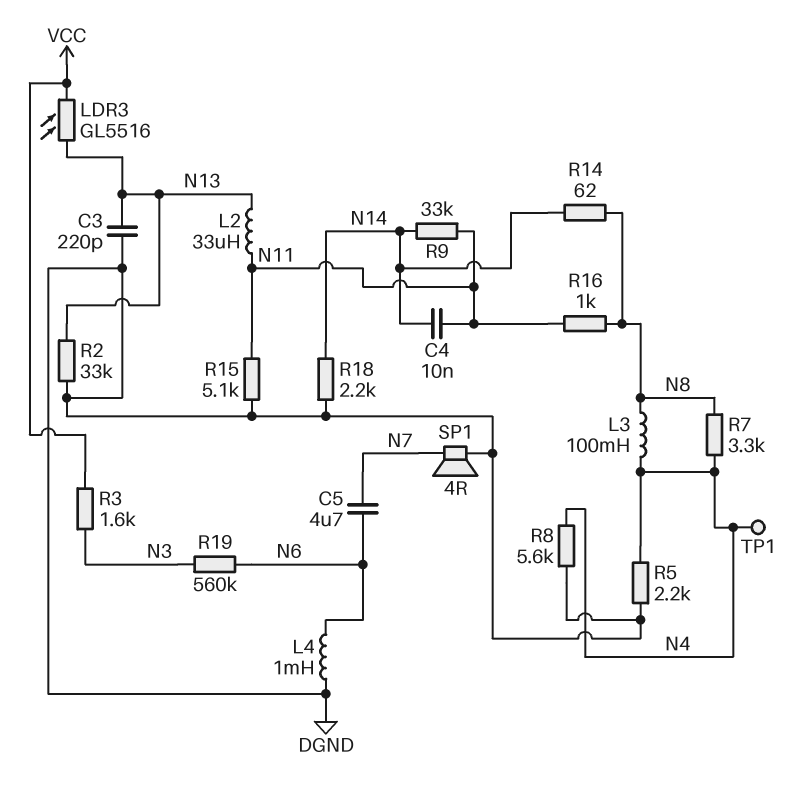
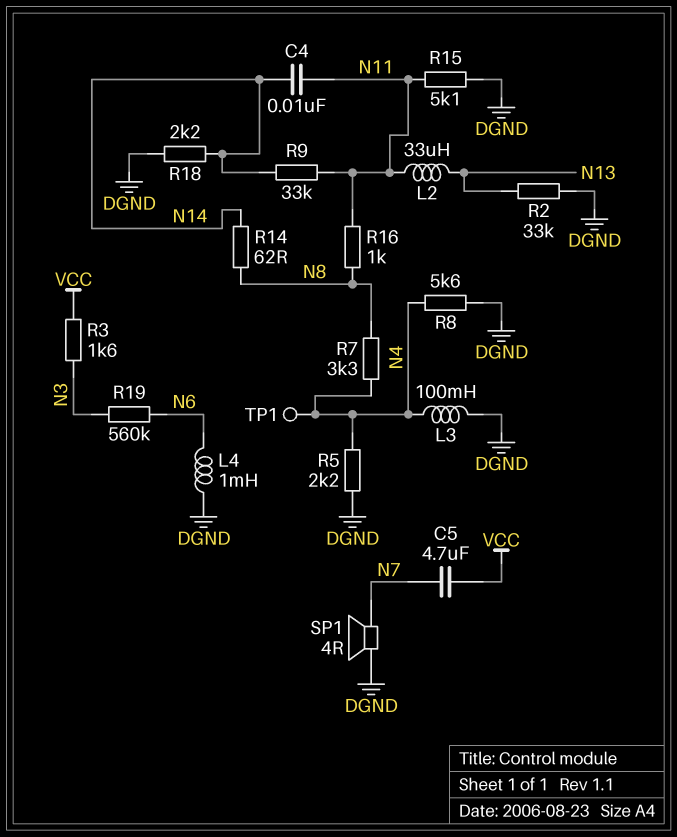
C3: 220pF (DGND, N13) -> none
C5: 4.7uF (N6, N7) -> 4.7uF (N7, VCC)
L3: 100mH (N4, N8) -> 100mH (DGND, N4)
LDR3: GL5516 (N13, VCC) -> none

